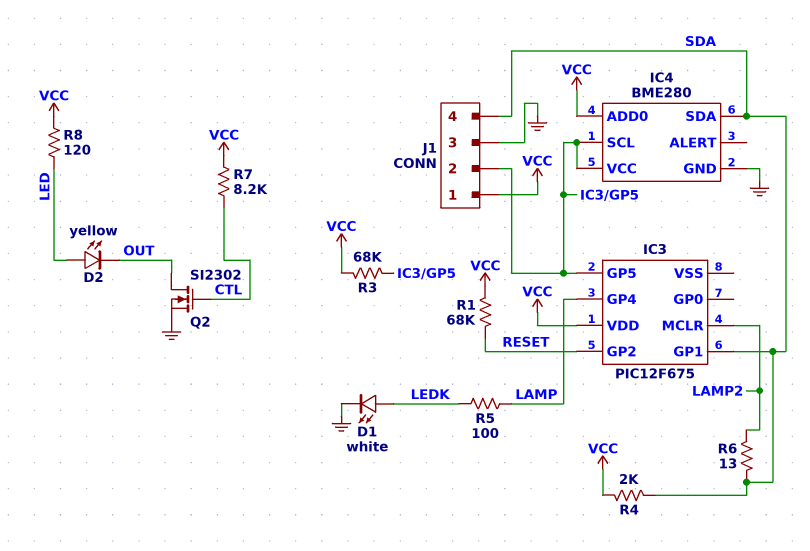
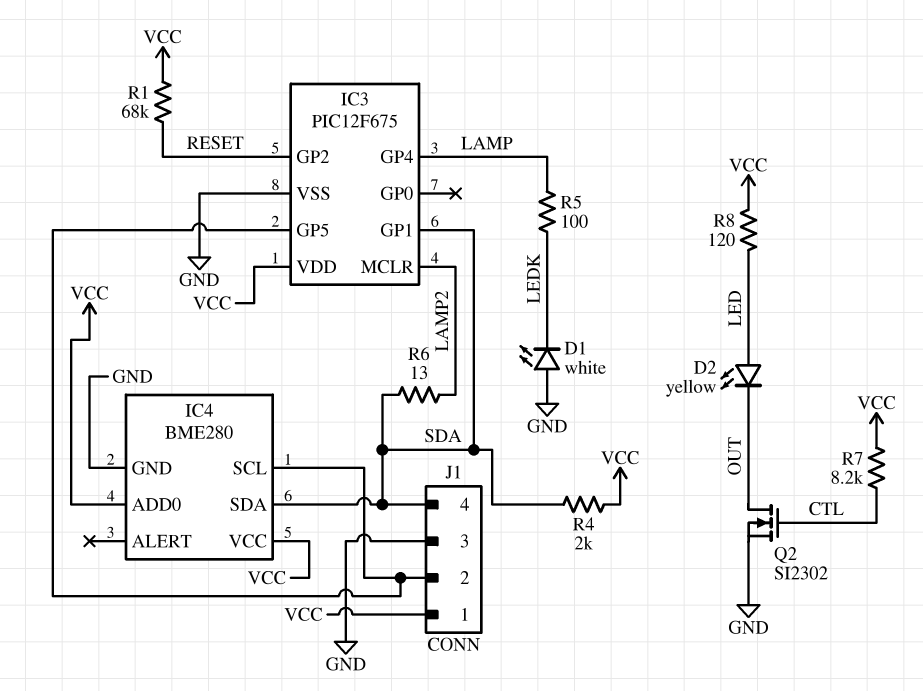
D1: LED white (A LEDK, K GND) -> LED white (A GND, K LEDK)
IC3 pin VSS: none -> GND
IC4 pin VCC: IC3/GP5 -> VCC
R3: 68k (IC3/GP5, VCC) -> none

